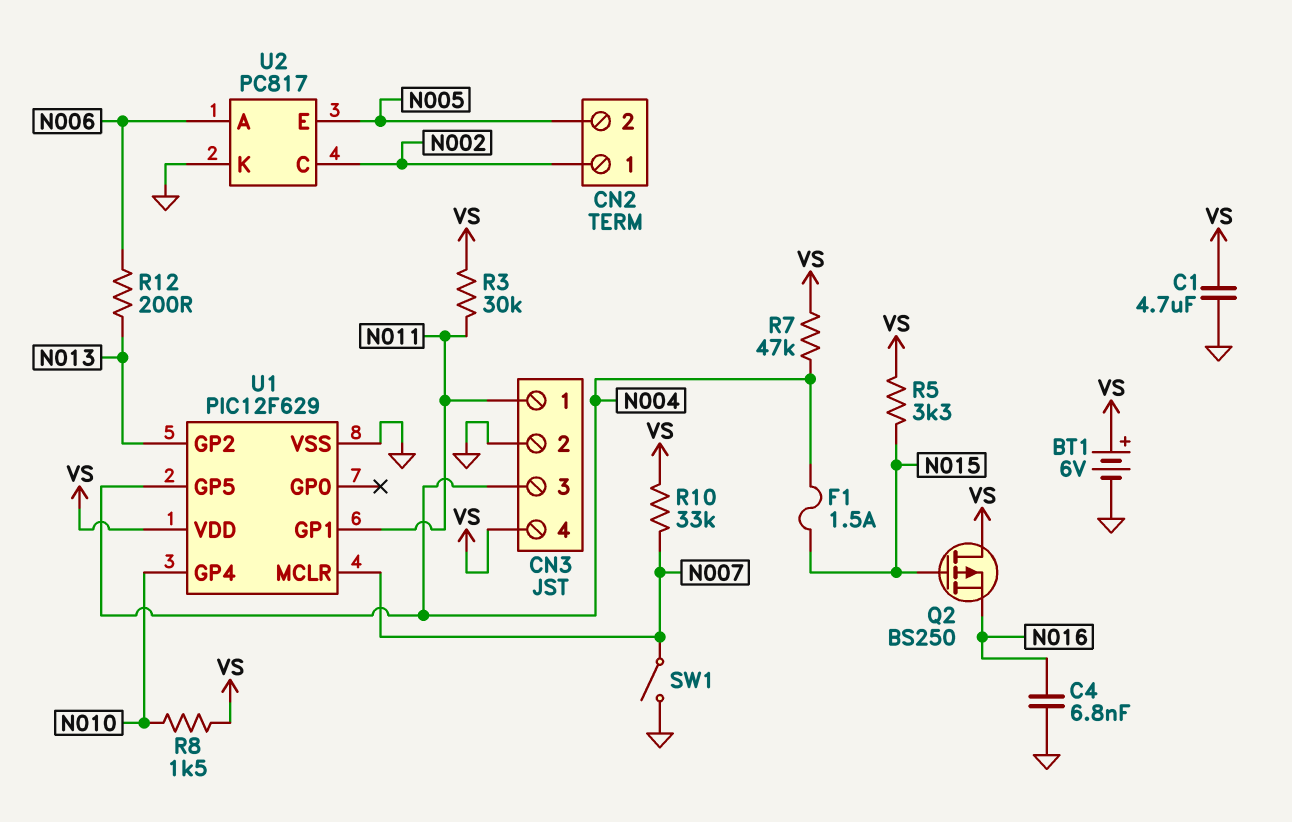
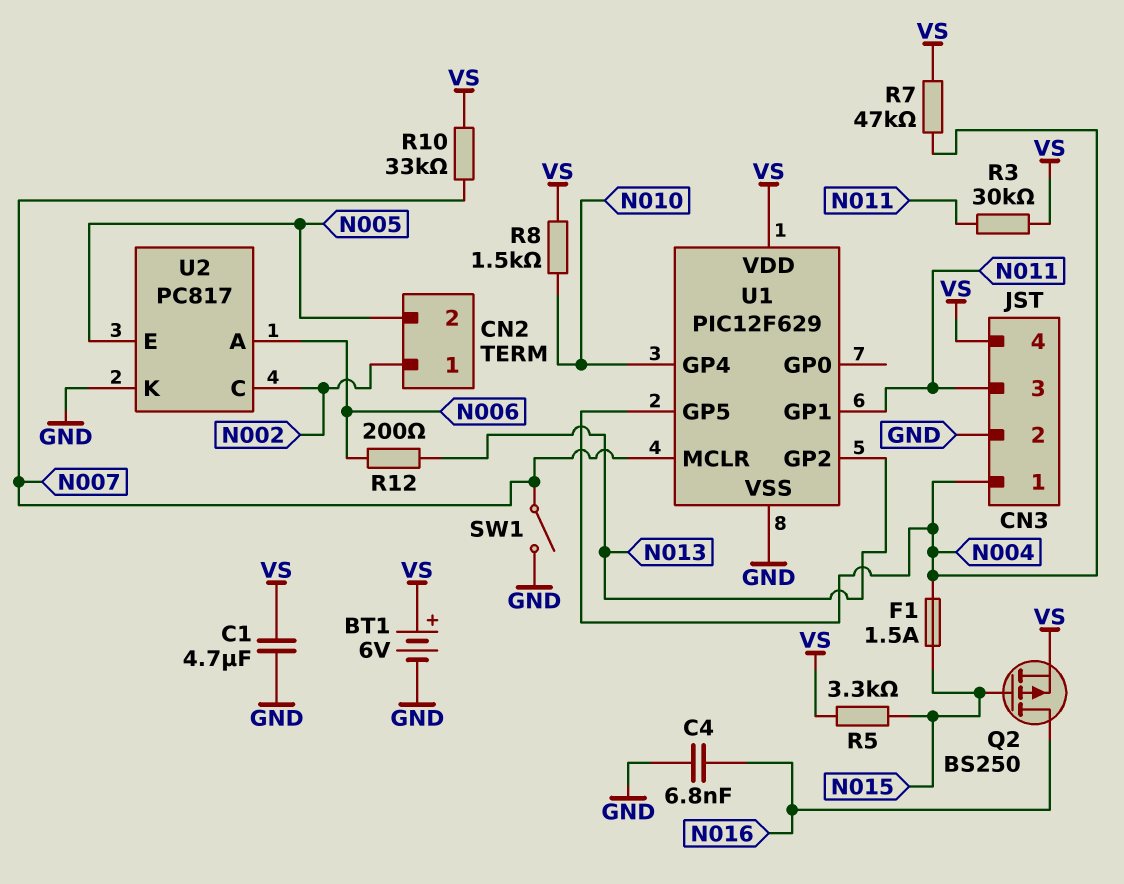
CN3 pin 1: N011 -> N004
CN3 pin 3: N004 -> N011
Q2: PMOS BS250 (G N015, D VS, S N016) -> PMOS BS250 (G N015, D N016, S VS)

